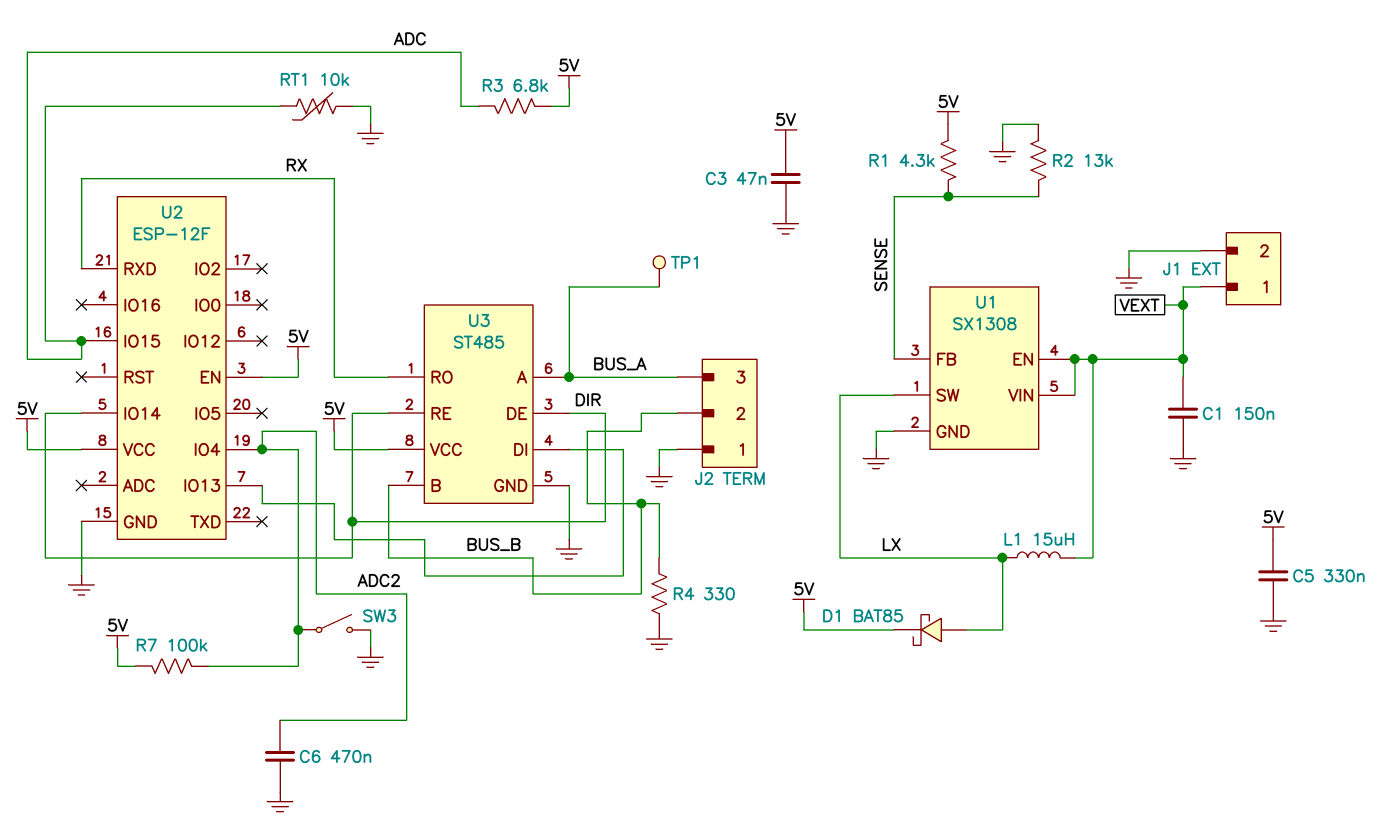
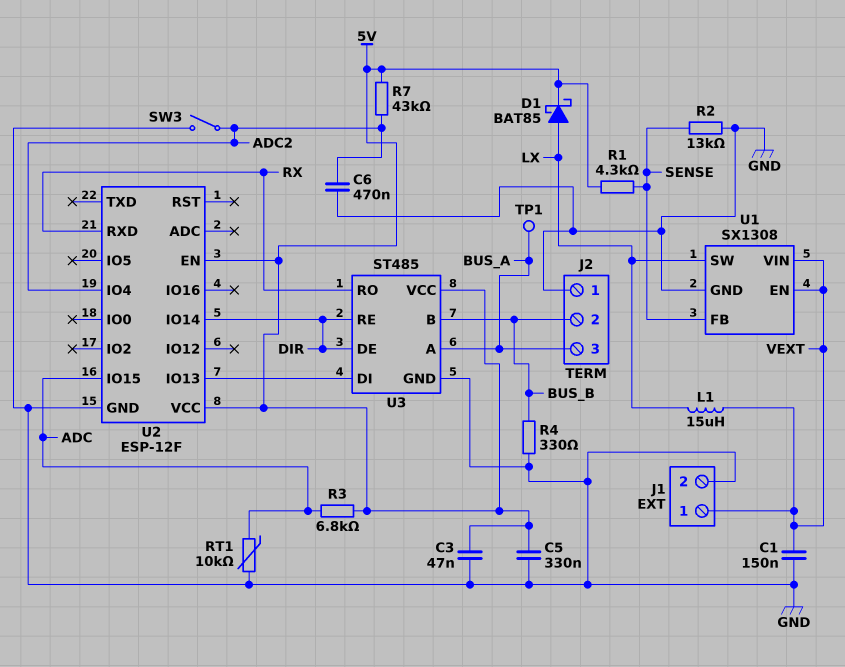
R7: 100k (5V, ADC2) -> 43k (5V, ADC2)

